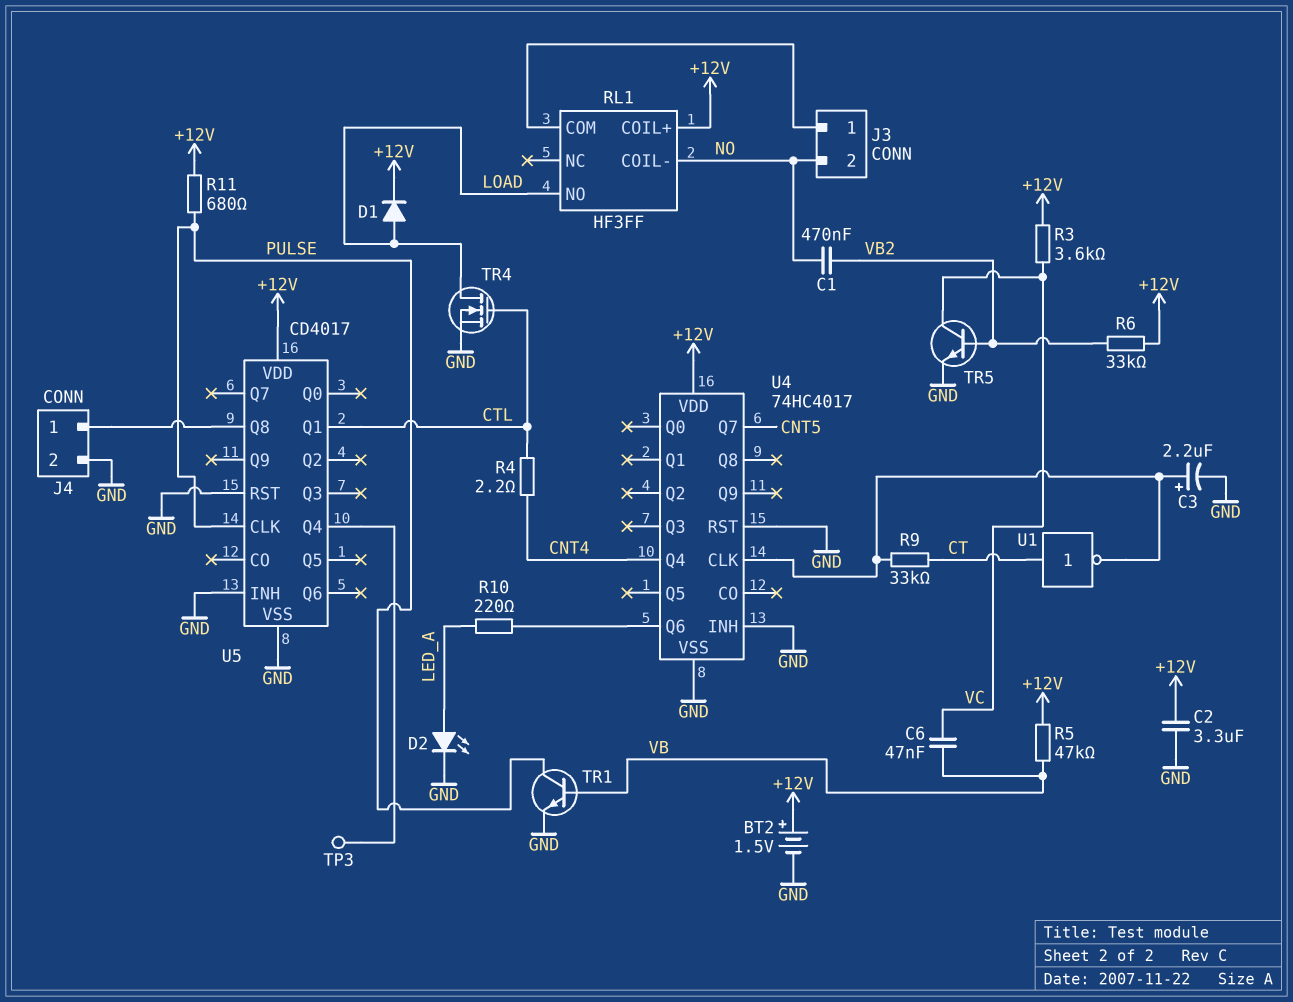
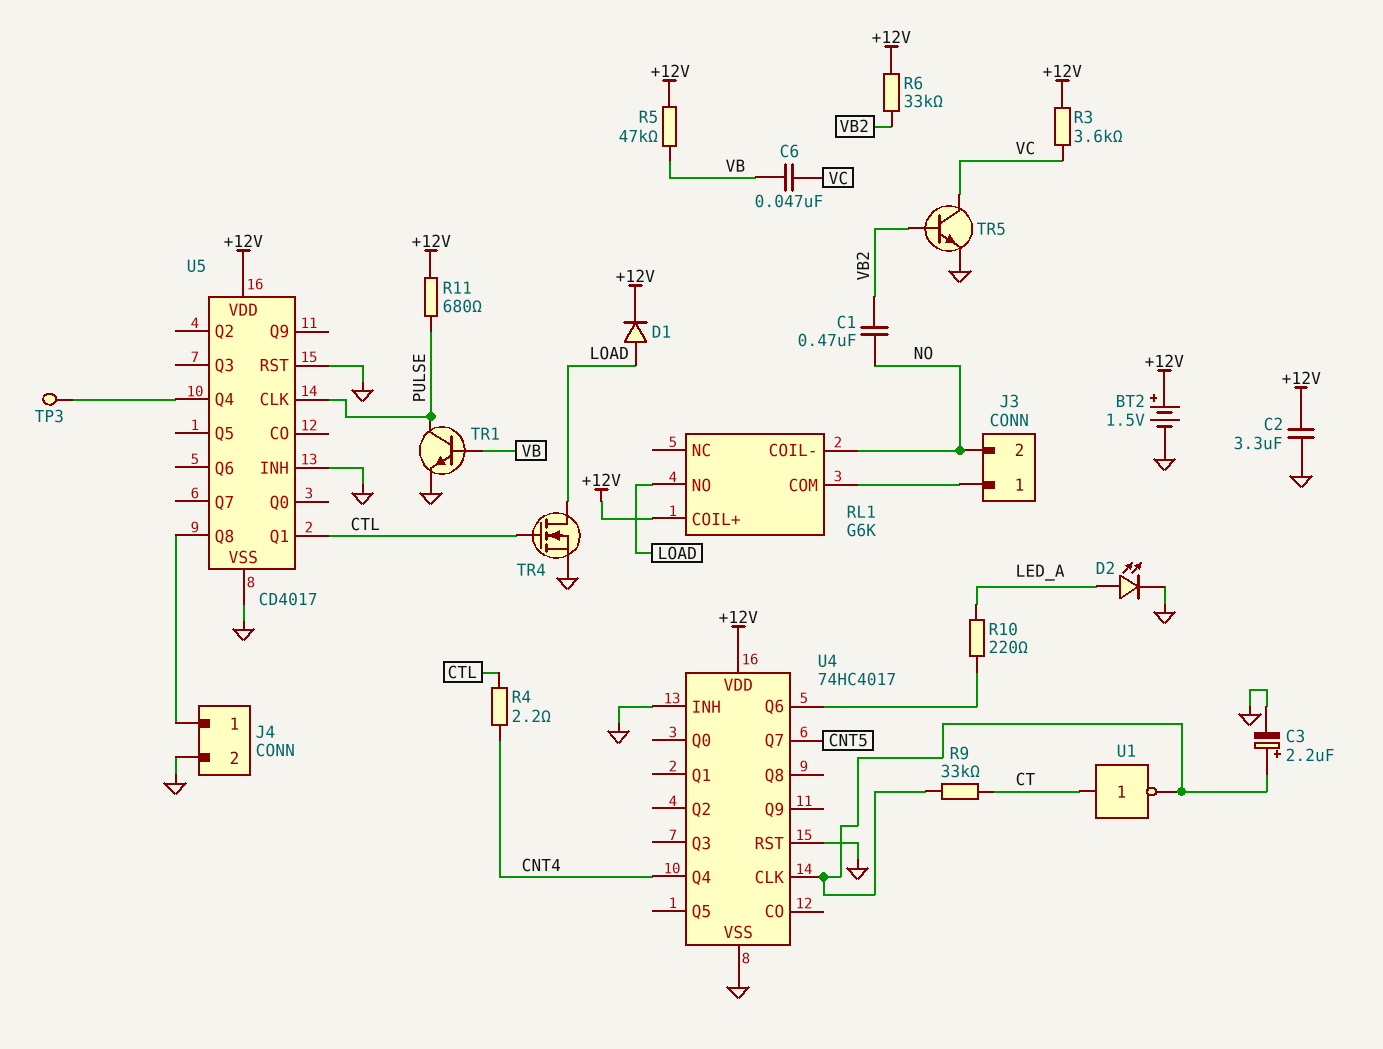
RL1: HF3FF -> G6K

